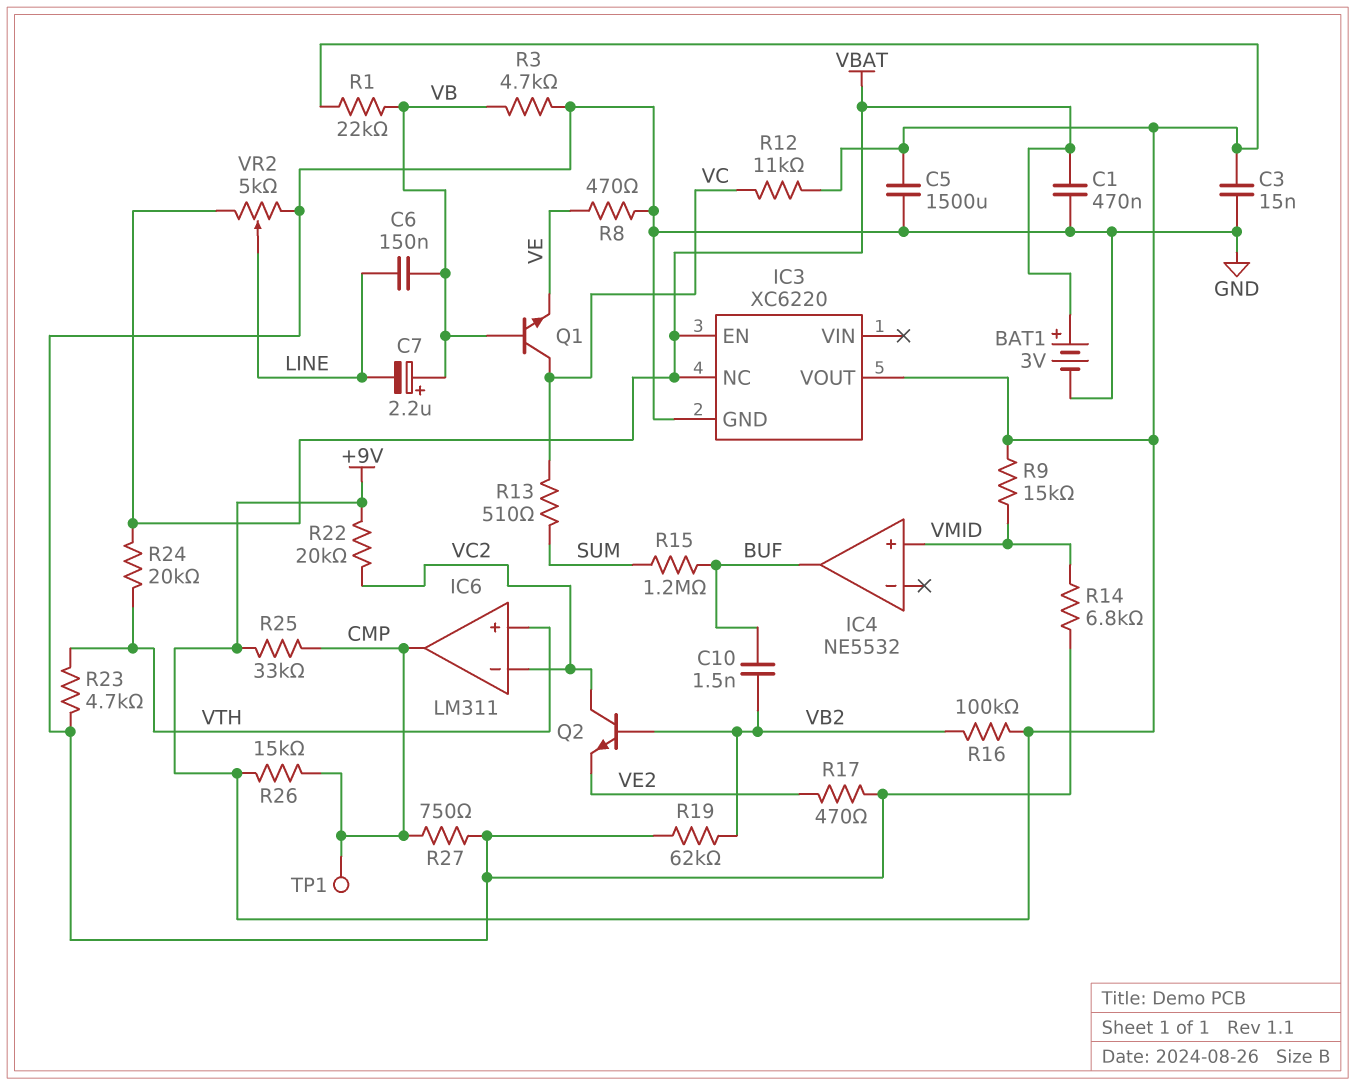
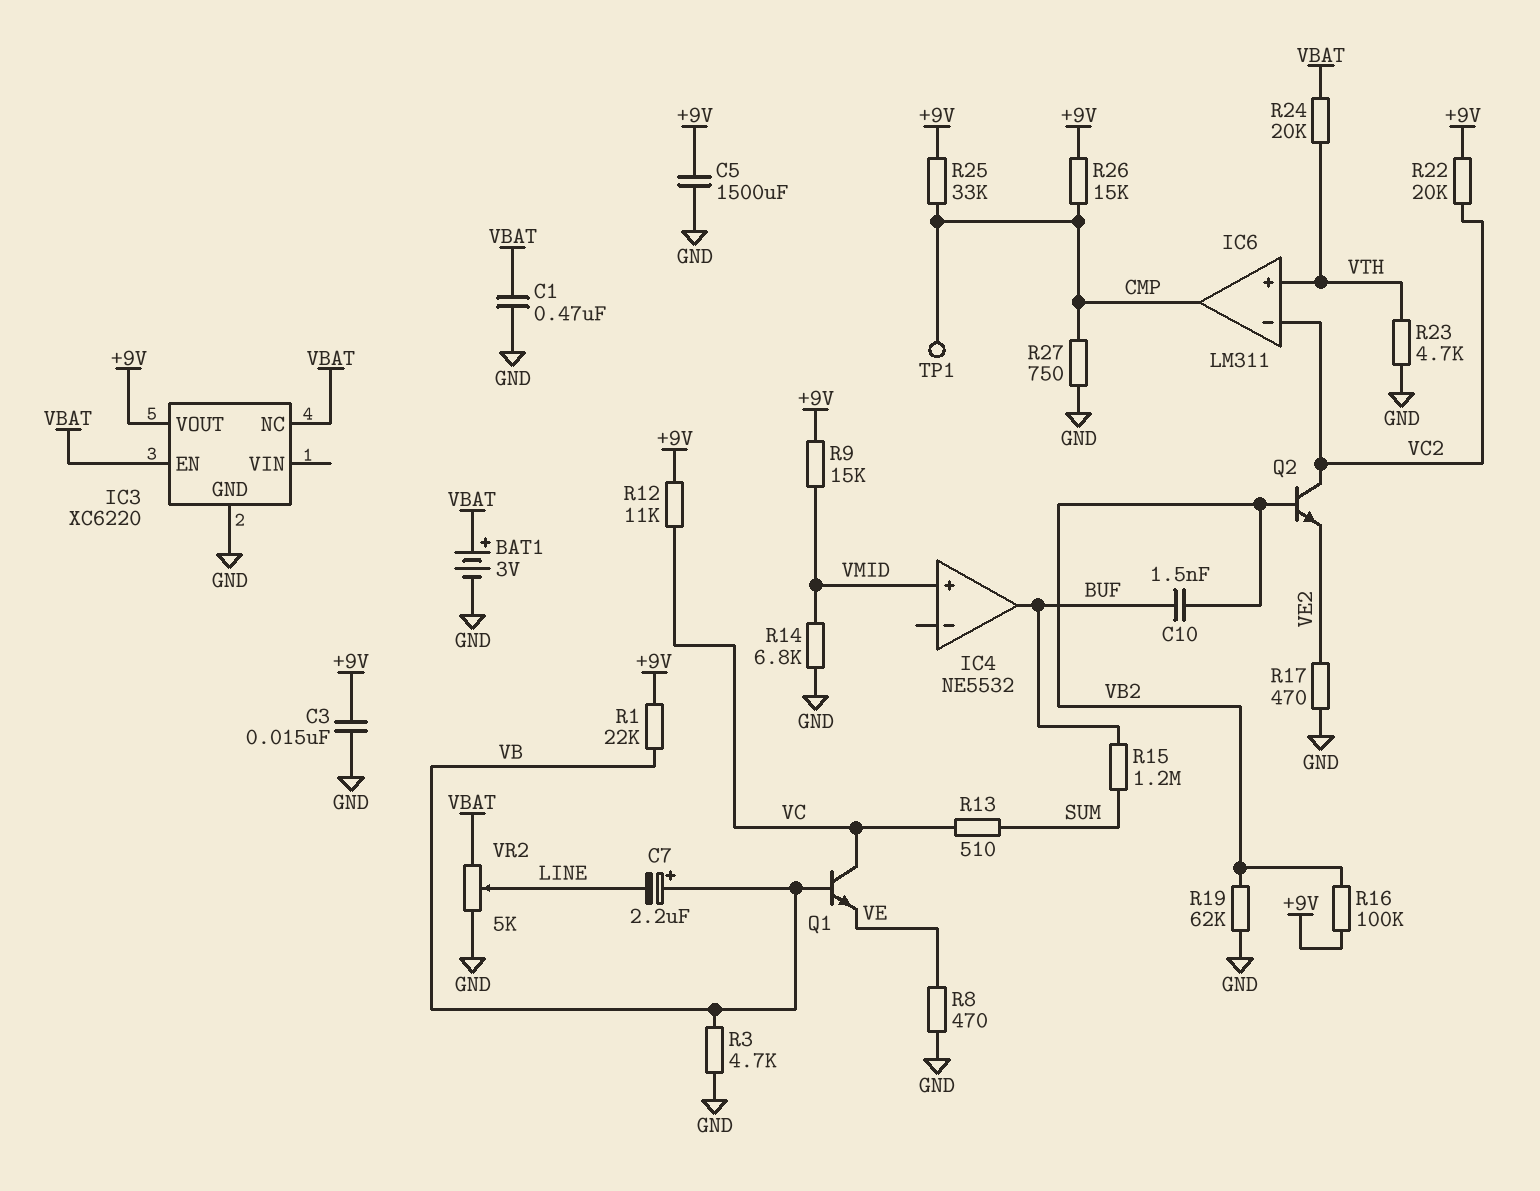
C6: 150nF (LINE, VB) -> none

